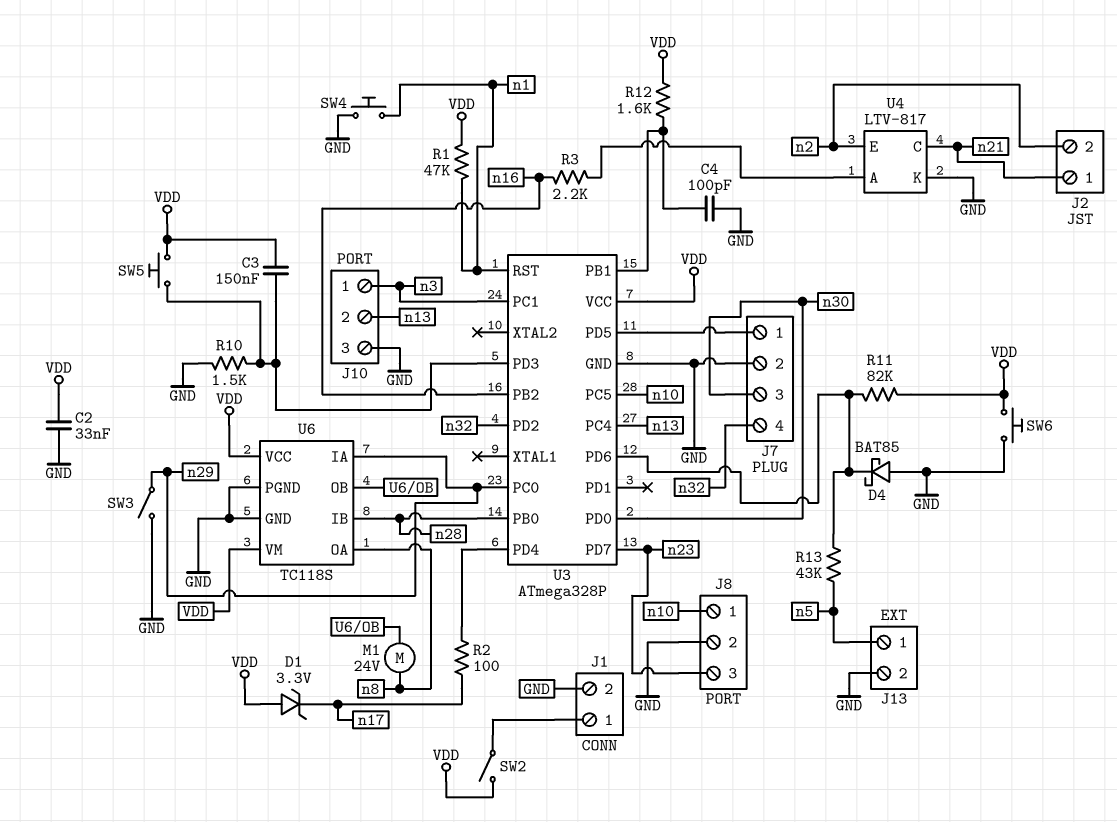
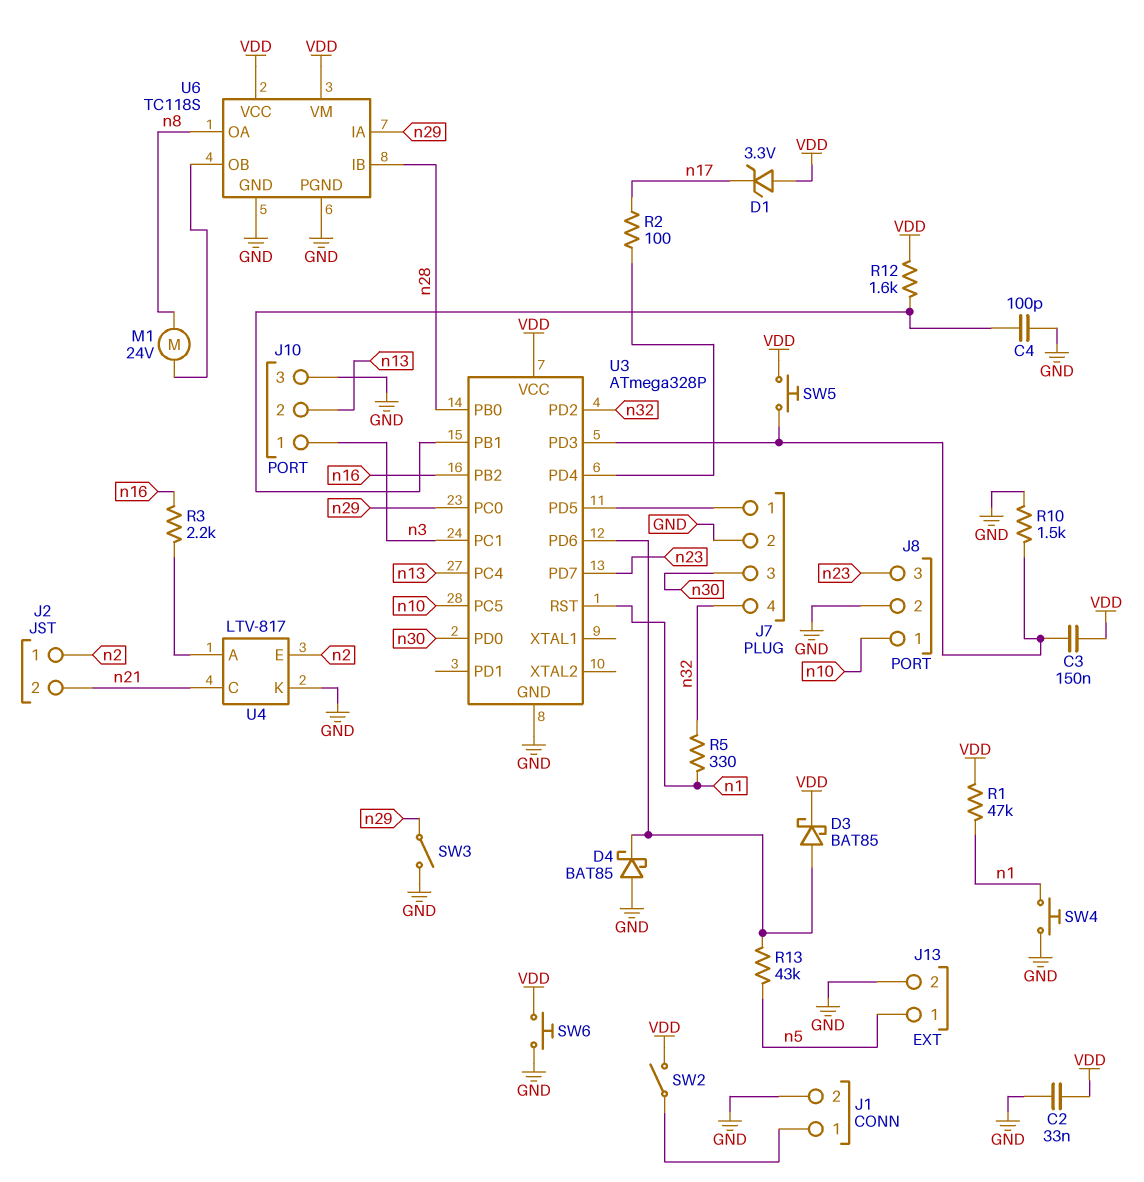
D3: none -> schottky BAT85 (A U3/PD6, K VDD)
J2 pin 1: n21 -> n2
J2 pin 2: n2 -> n21
R5: none -> 330 (n1, n32)
R11: 82k (U3/PD6, VDD) -> none

